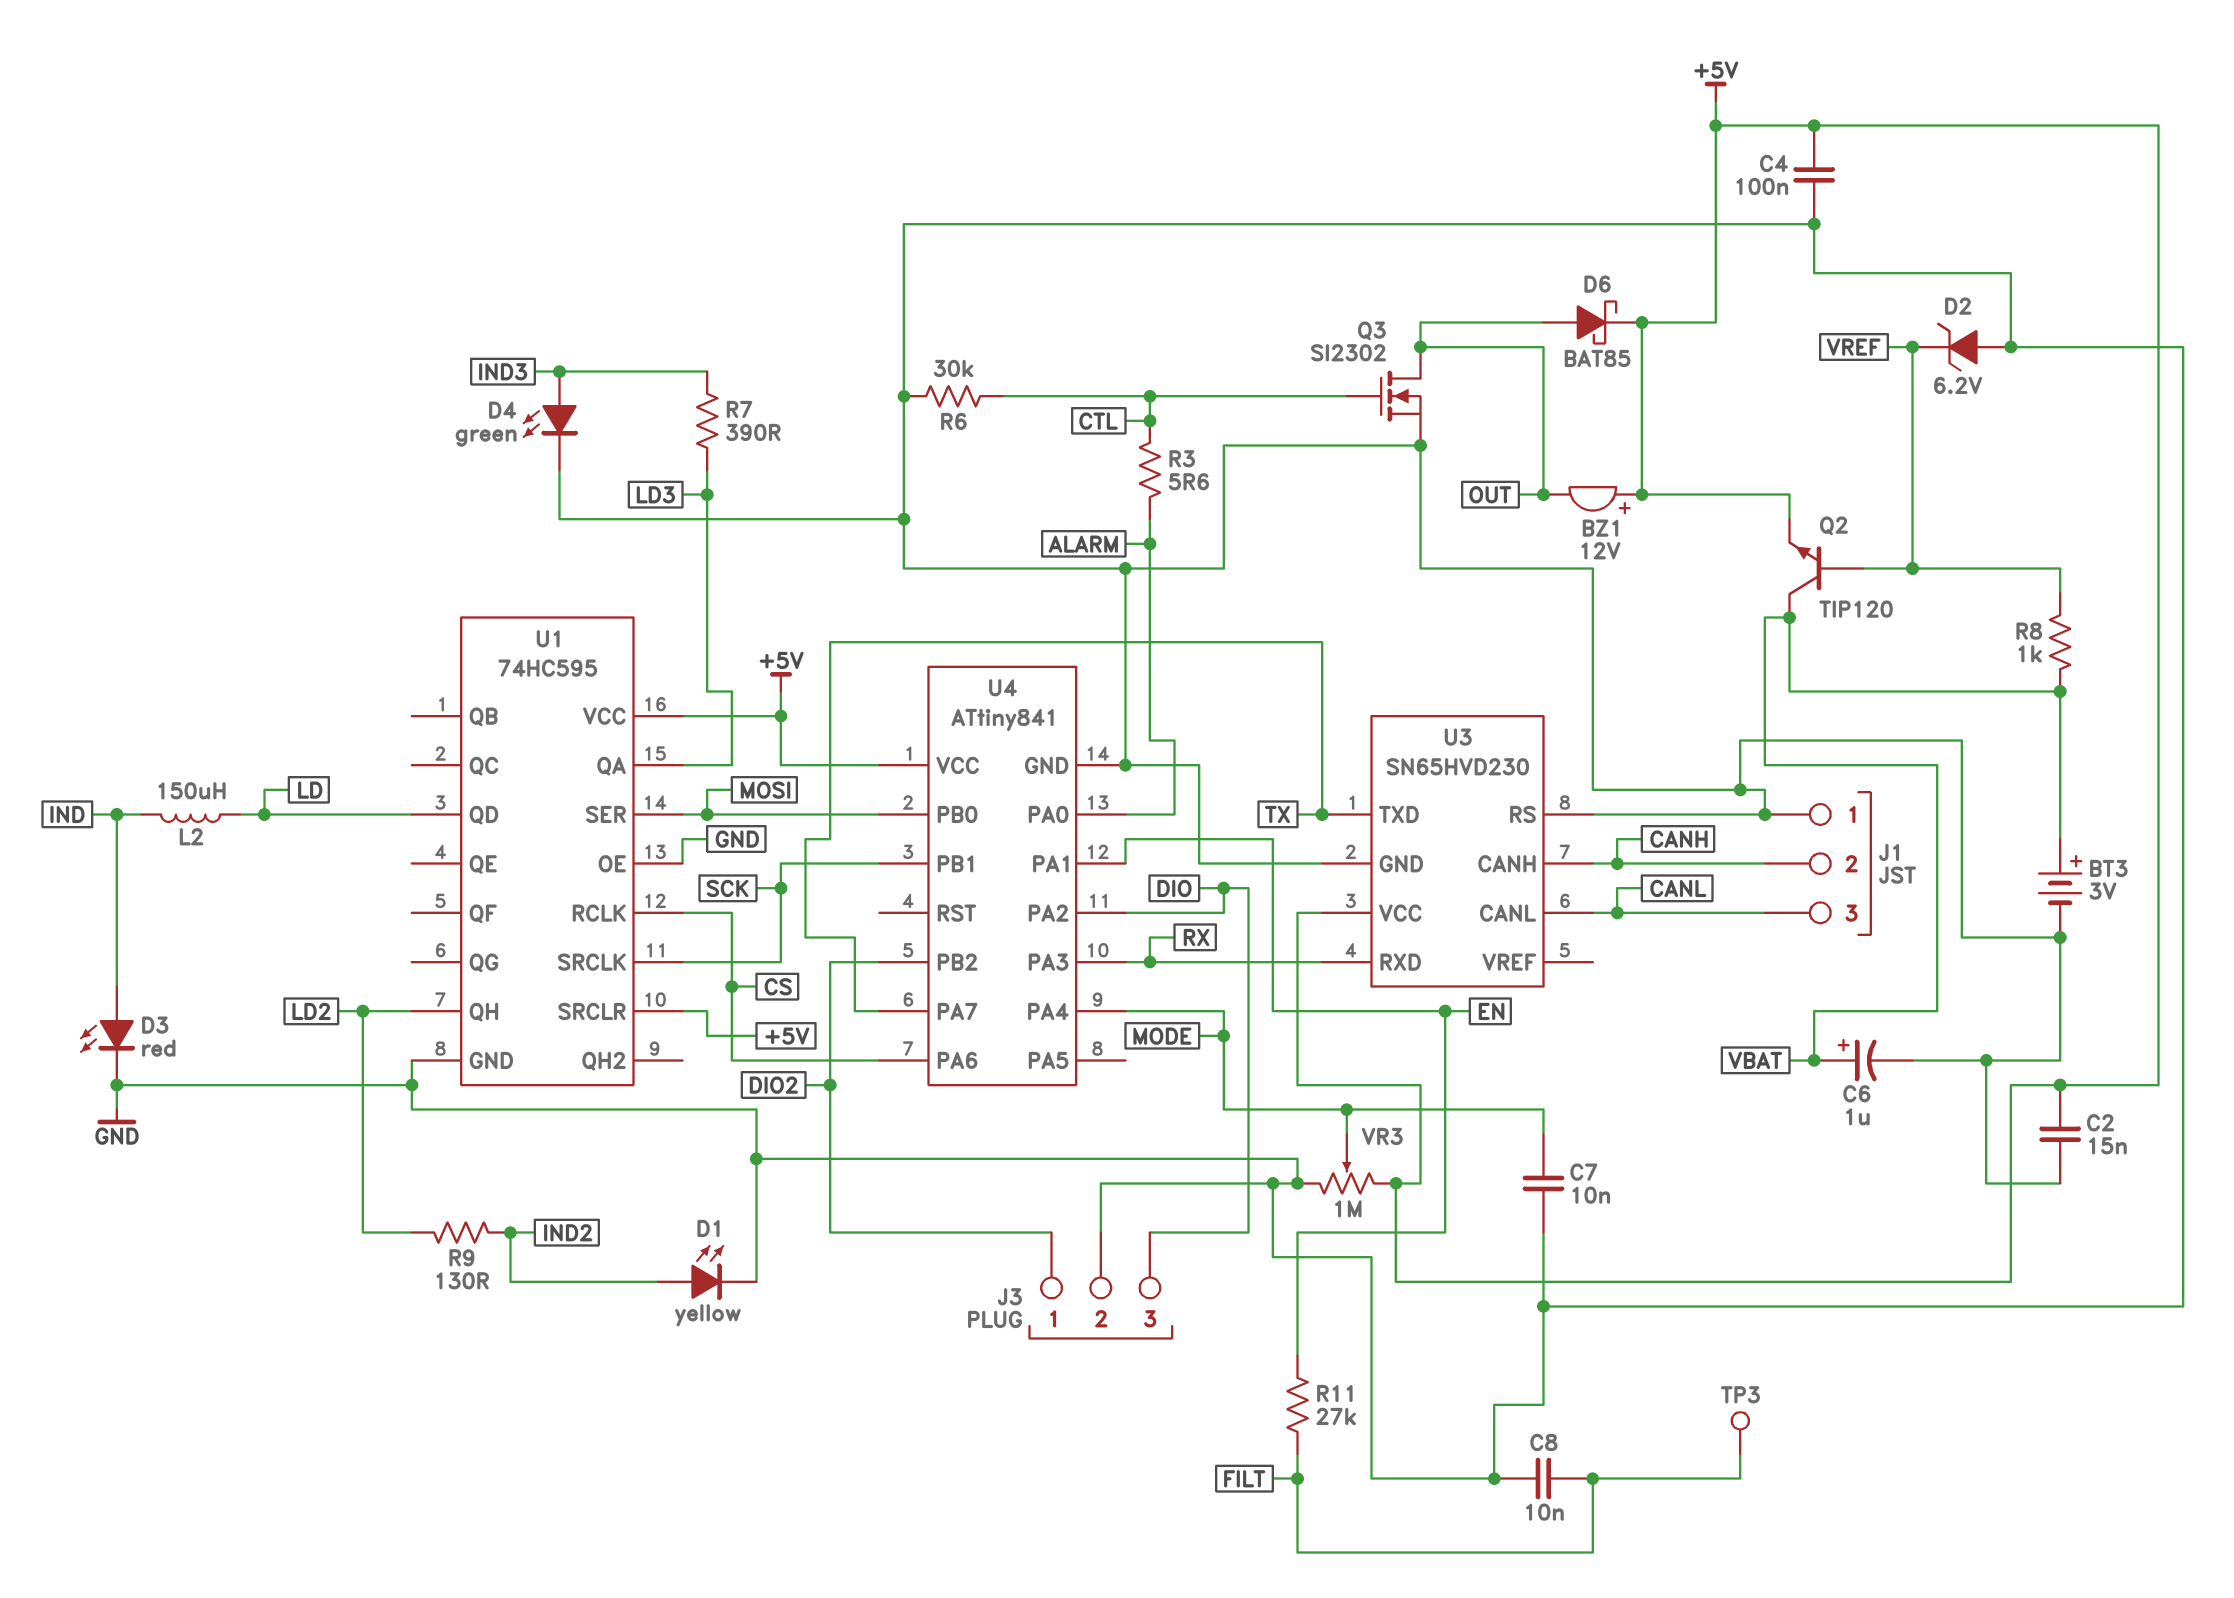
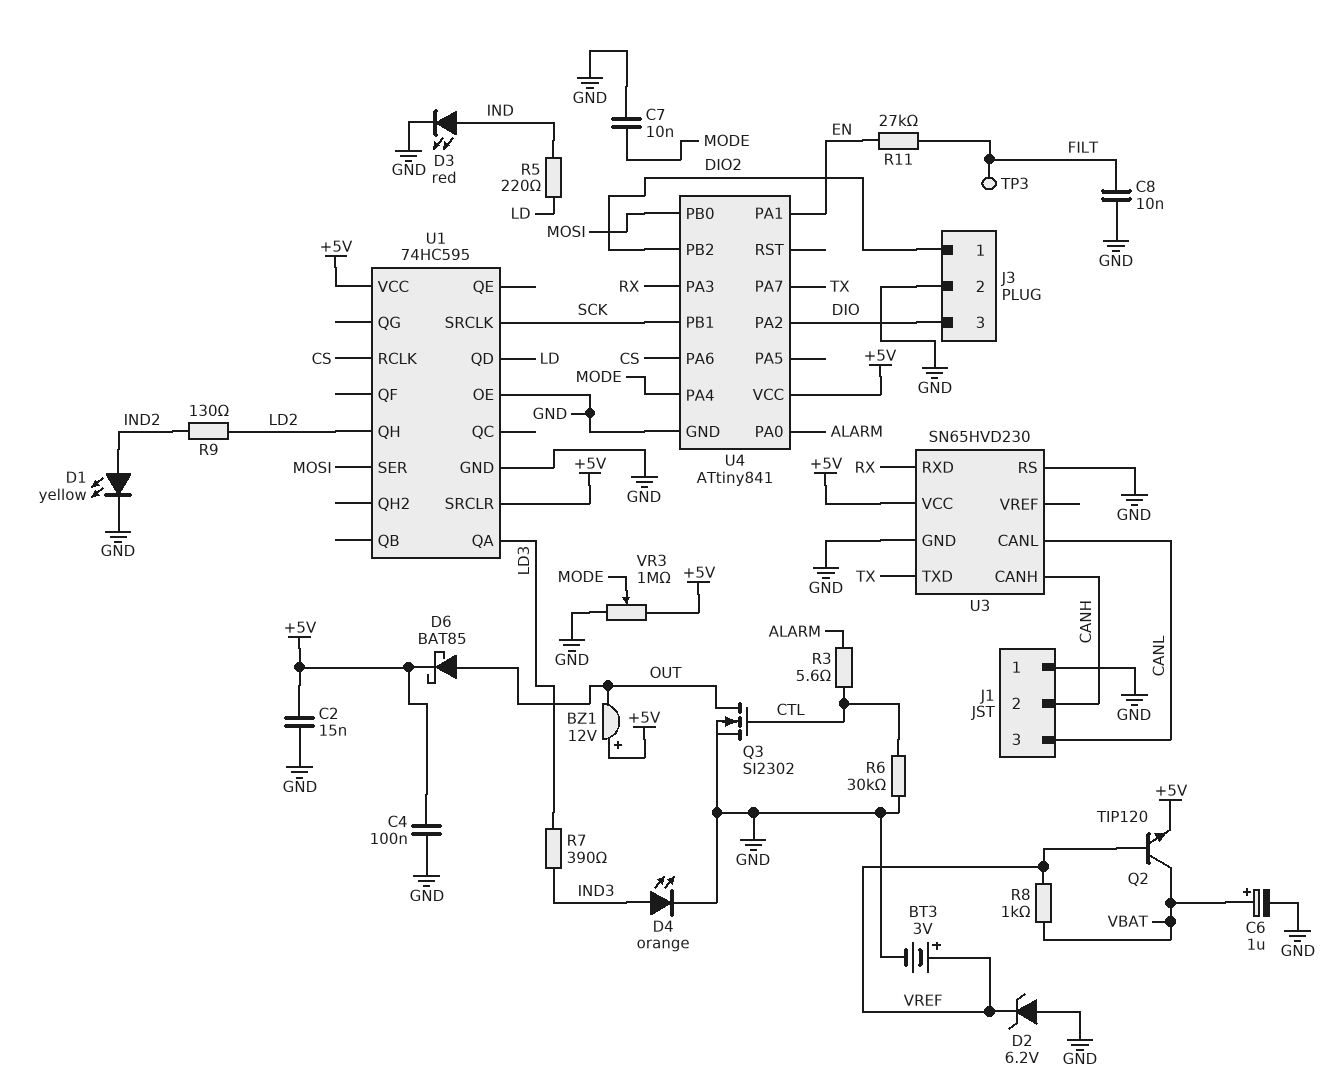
BT3: 3V (plus VBAT, minus GND) -> 3V (plus VREF, minus GND)
D4: LED green (A IND3, K GND) -> LED orange (A IND3, K GND)
L2: 150uH (IND, LD) -> none
R5: none -> 220 (IND, LD)

